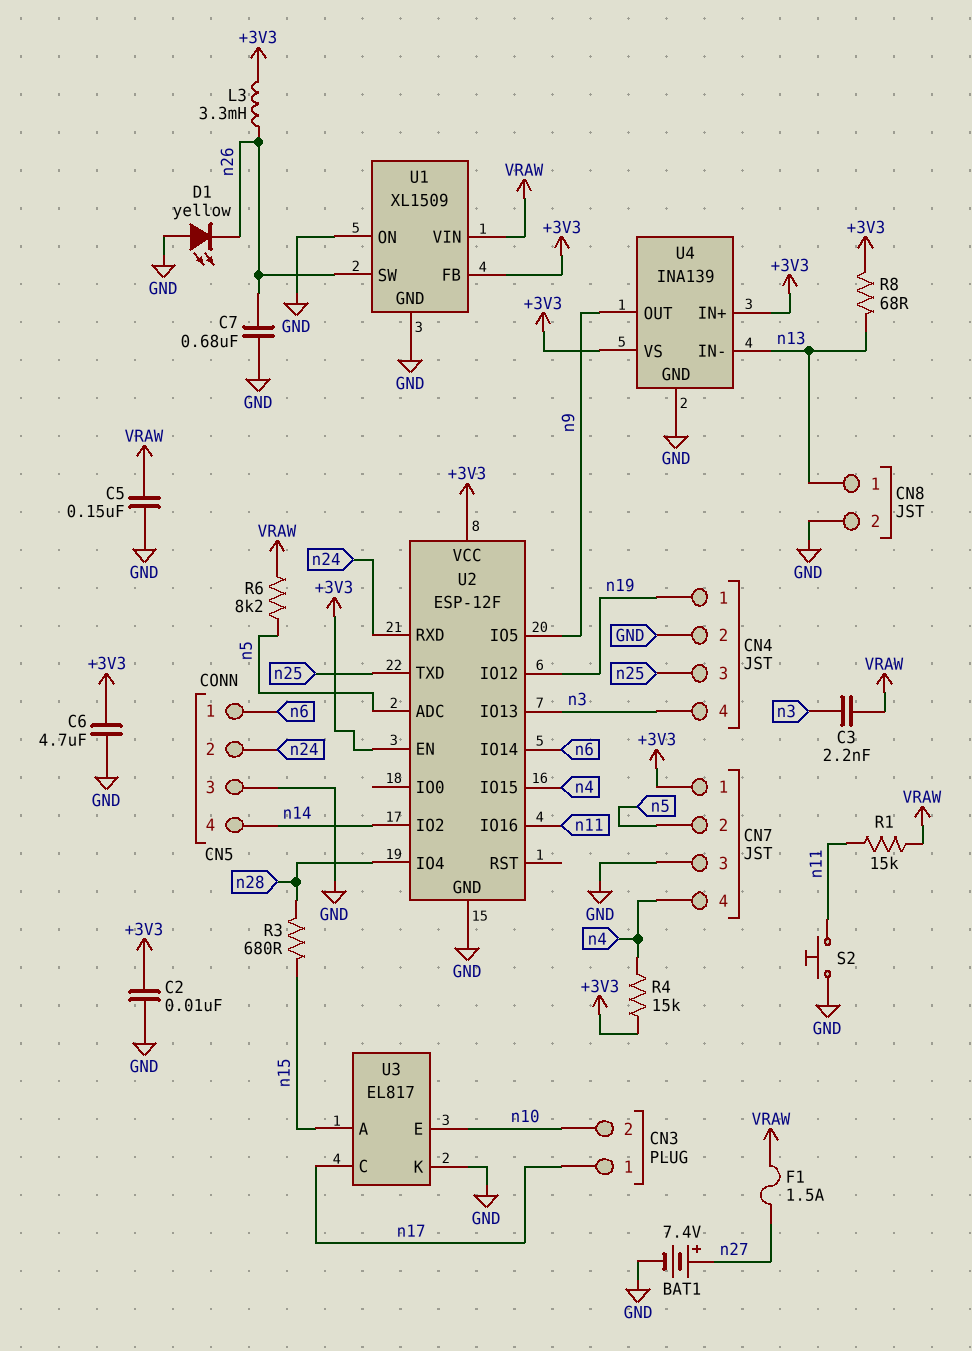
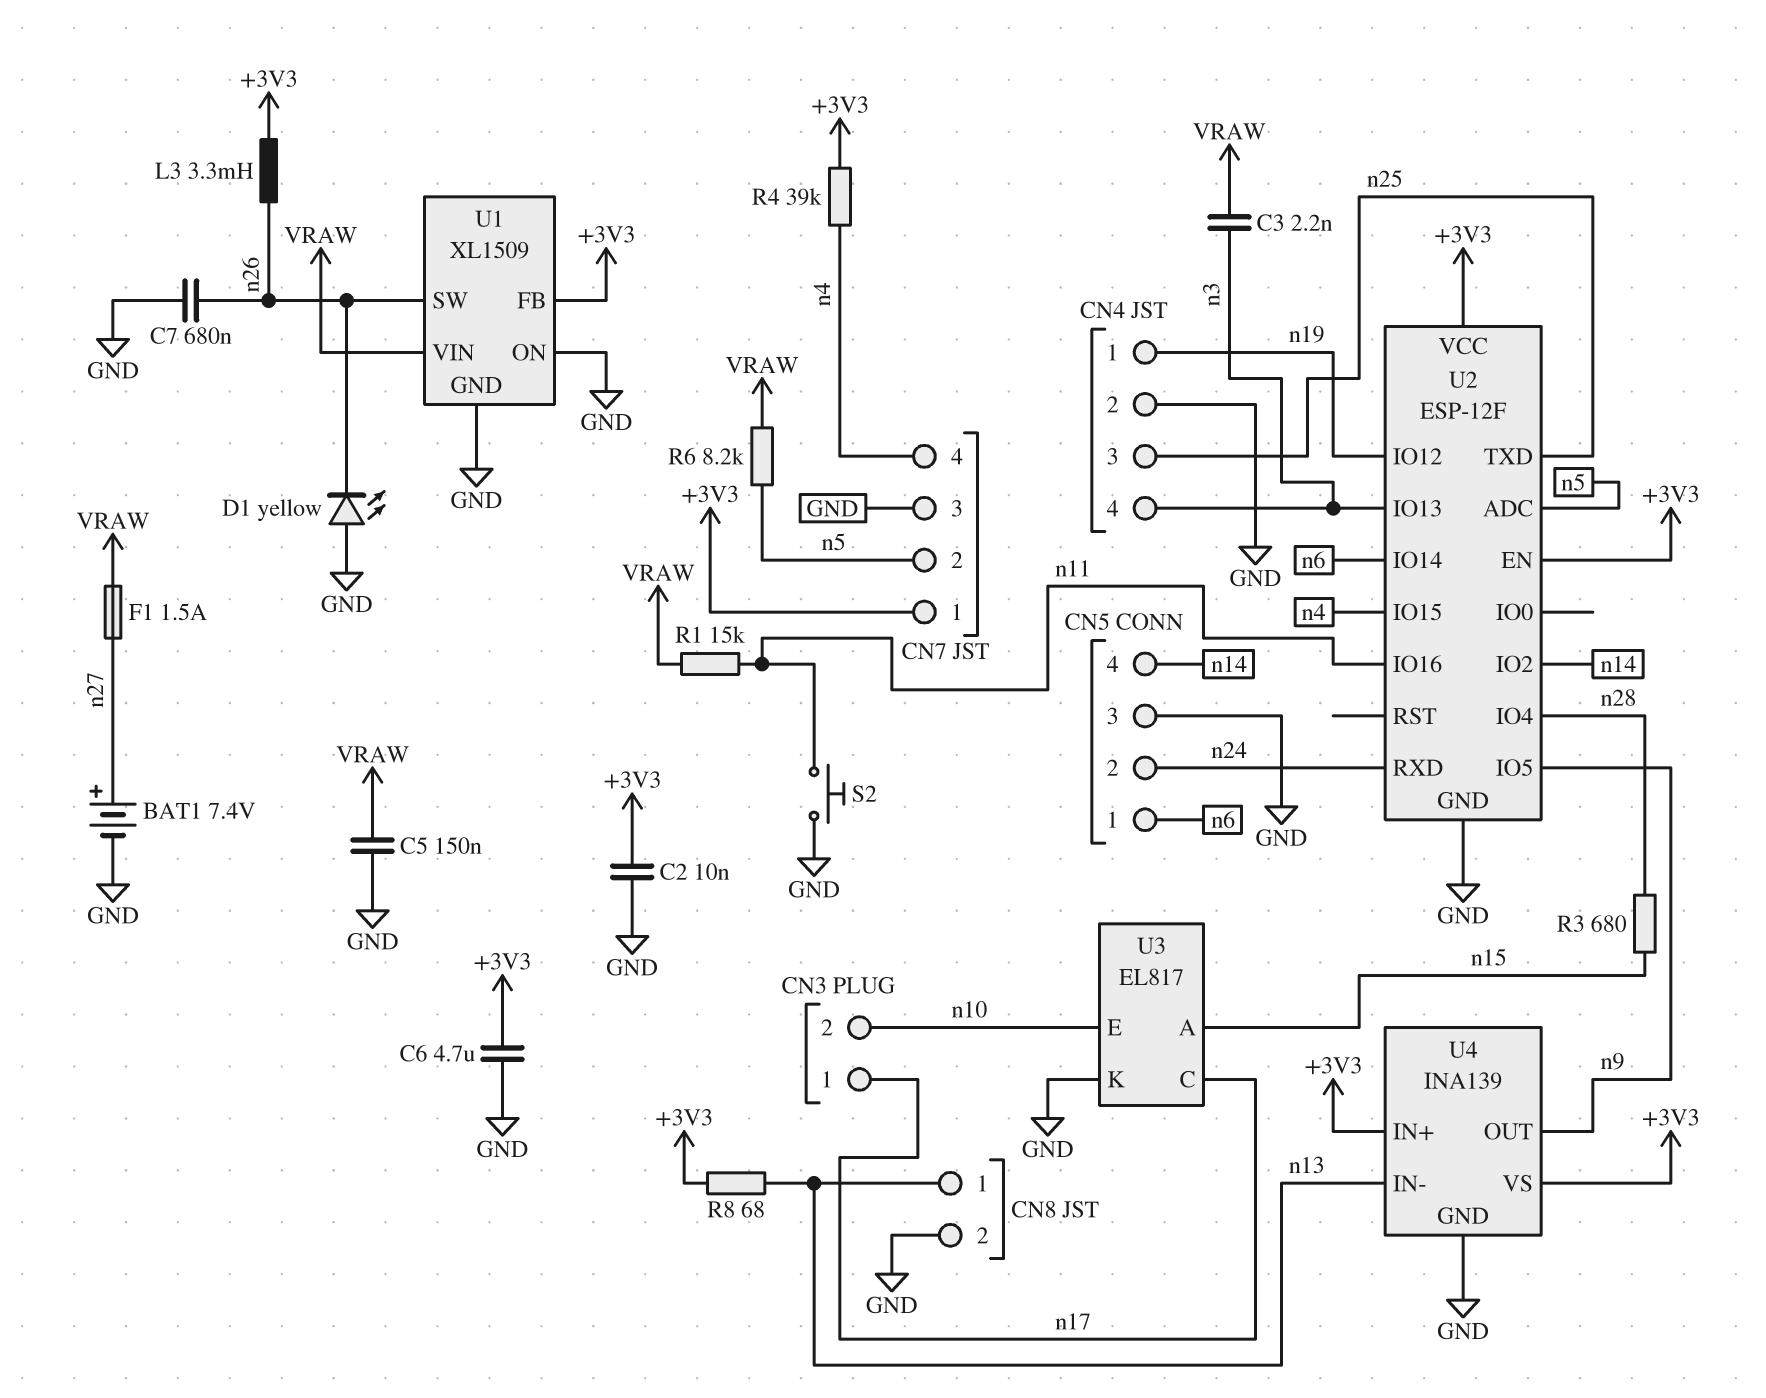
R4: 15k (+3V3, n4) -> 39k (+3V3, n4)

